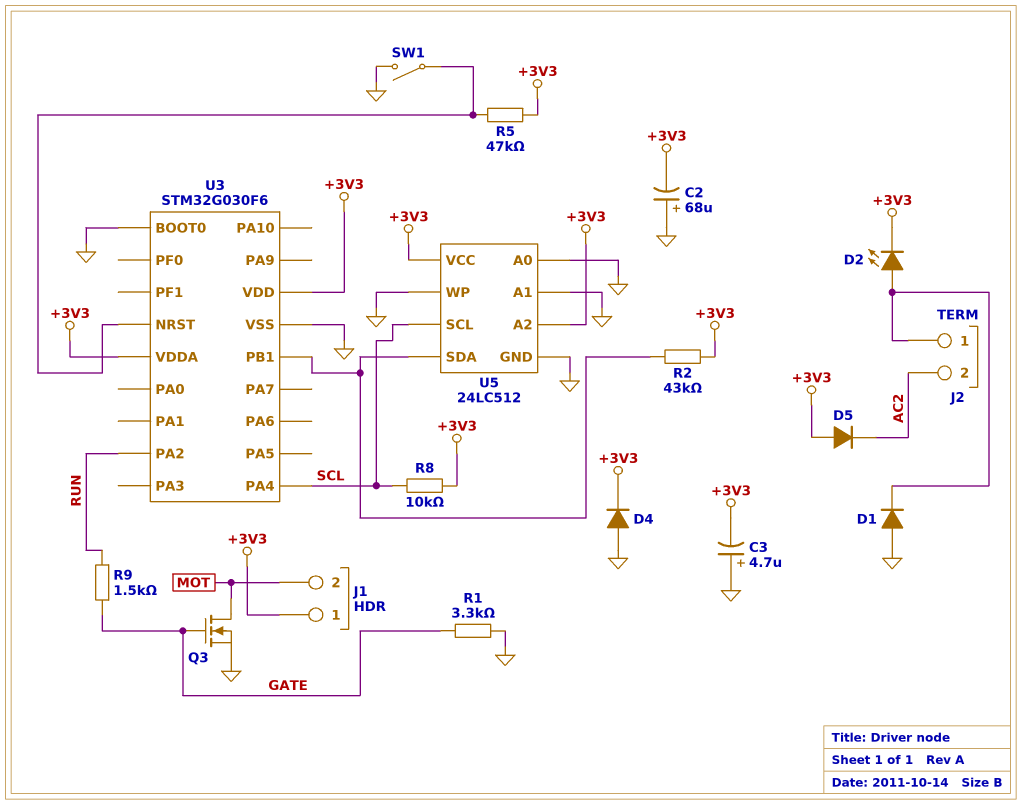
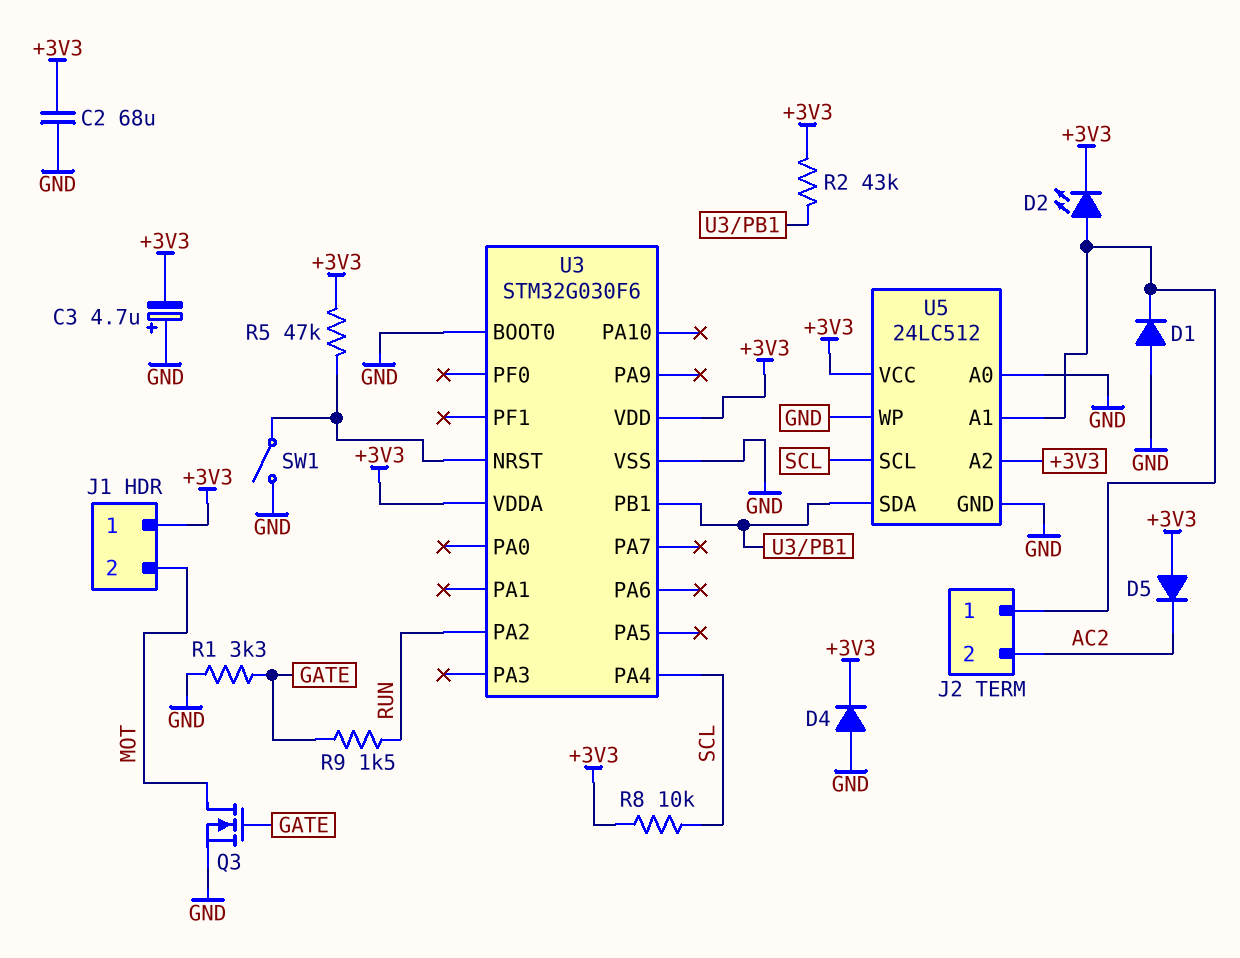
C2: 68uF (plus GND, minus +3V3) -> 68uF (+3V3, GND)
U5 pin A1: GND -> J2/1

